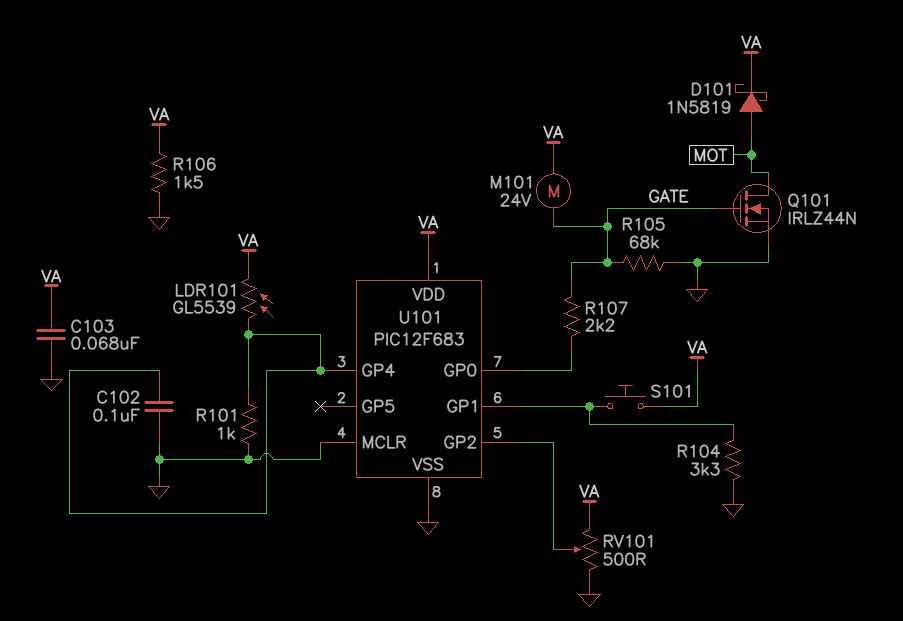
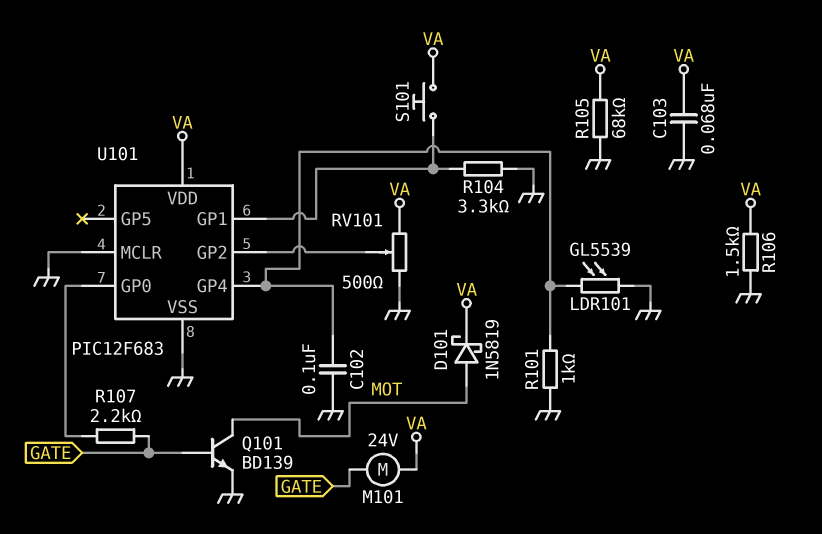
LDR101: GL5539 (U101/GP4, VA) -> GL5539 (GND, U101/GP4)
Q101: NMOS IRLZ44N (G GATE, D MOT, S GND) -> NPN BD139 (B GATE, C MOT, E GND)
R105: 68k (GATE, GND) -> 68k (GND, VA)

